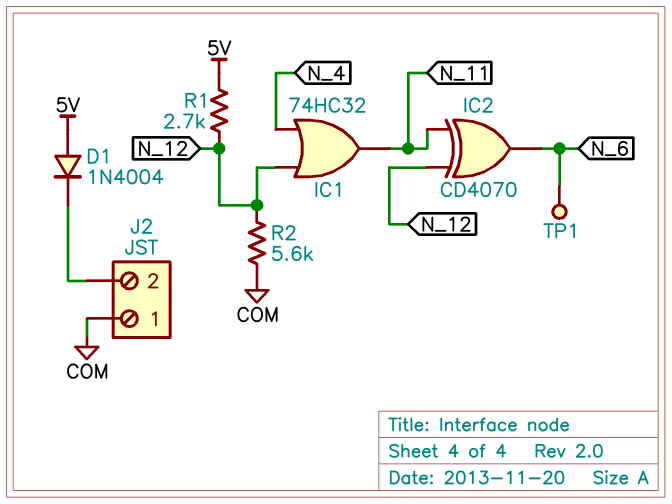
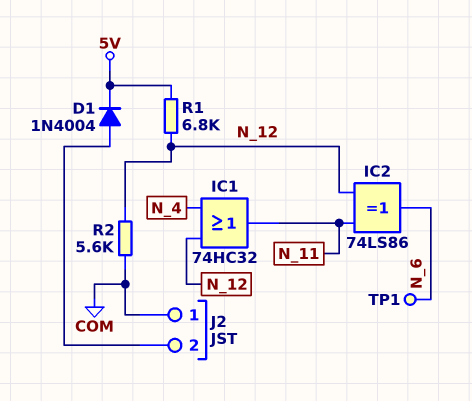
D1: diode 1N4004 (A 5V, K J2/2) -> diode 1N4004 (A J2/2, K 5V)
IC2: XOR CD4070 (in N_11, in N_12, out N_6) -> XOR 74LS86 (in N_11, in N_12, out N_6)
R1: 2.7k (5V, N_12) -> 6.8k (5V, N_12)

